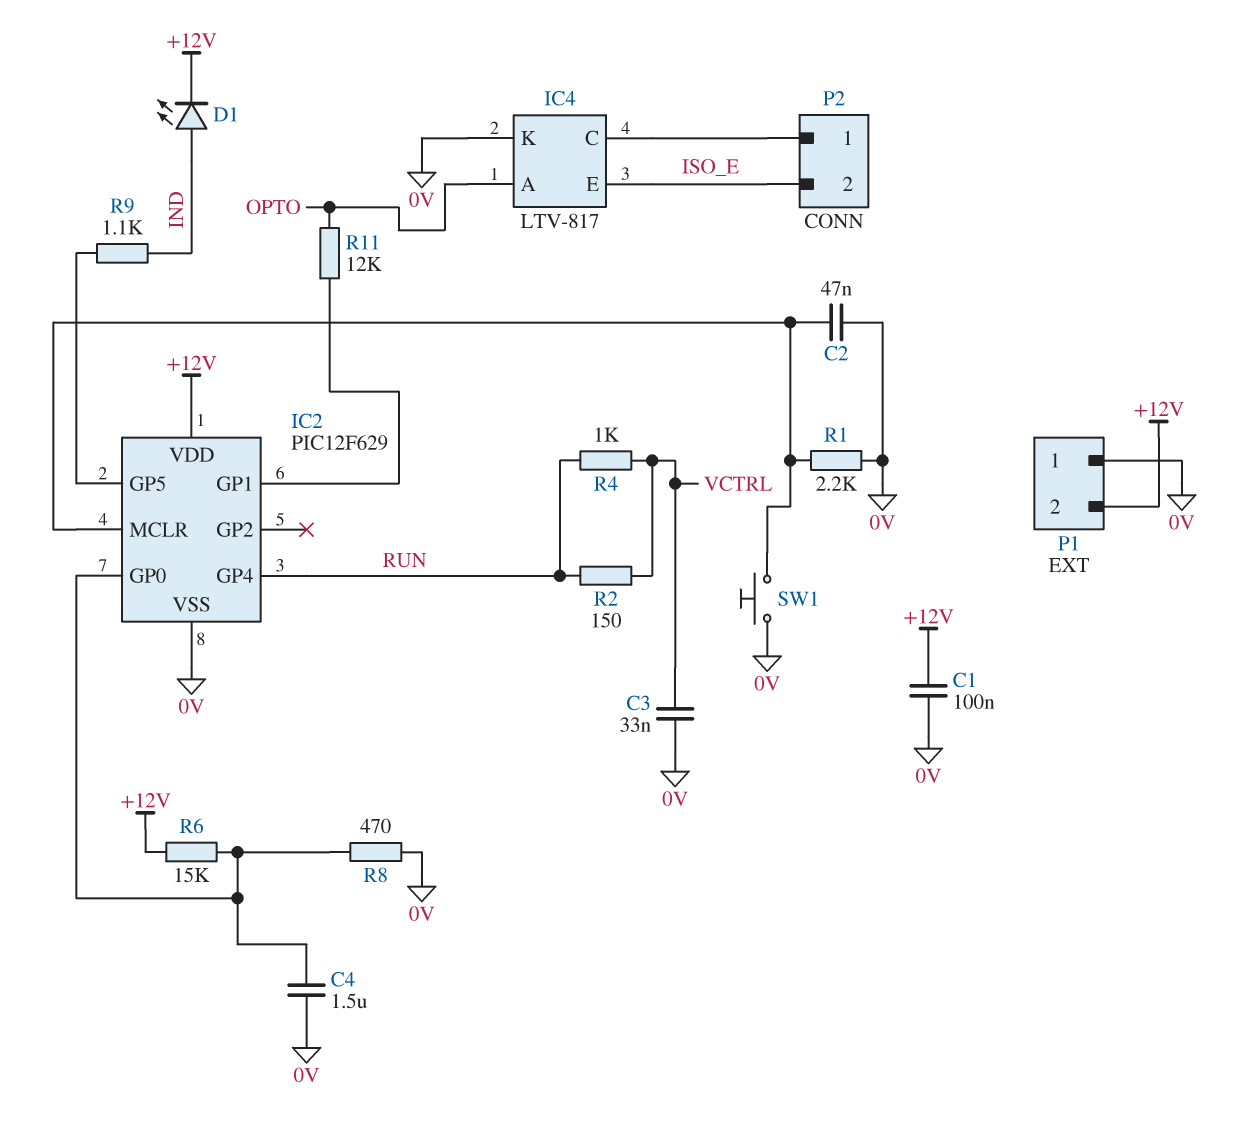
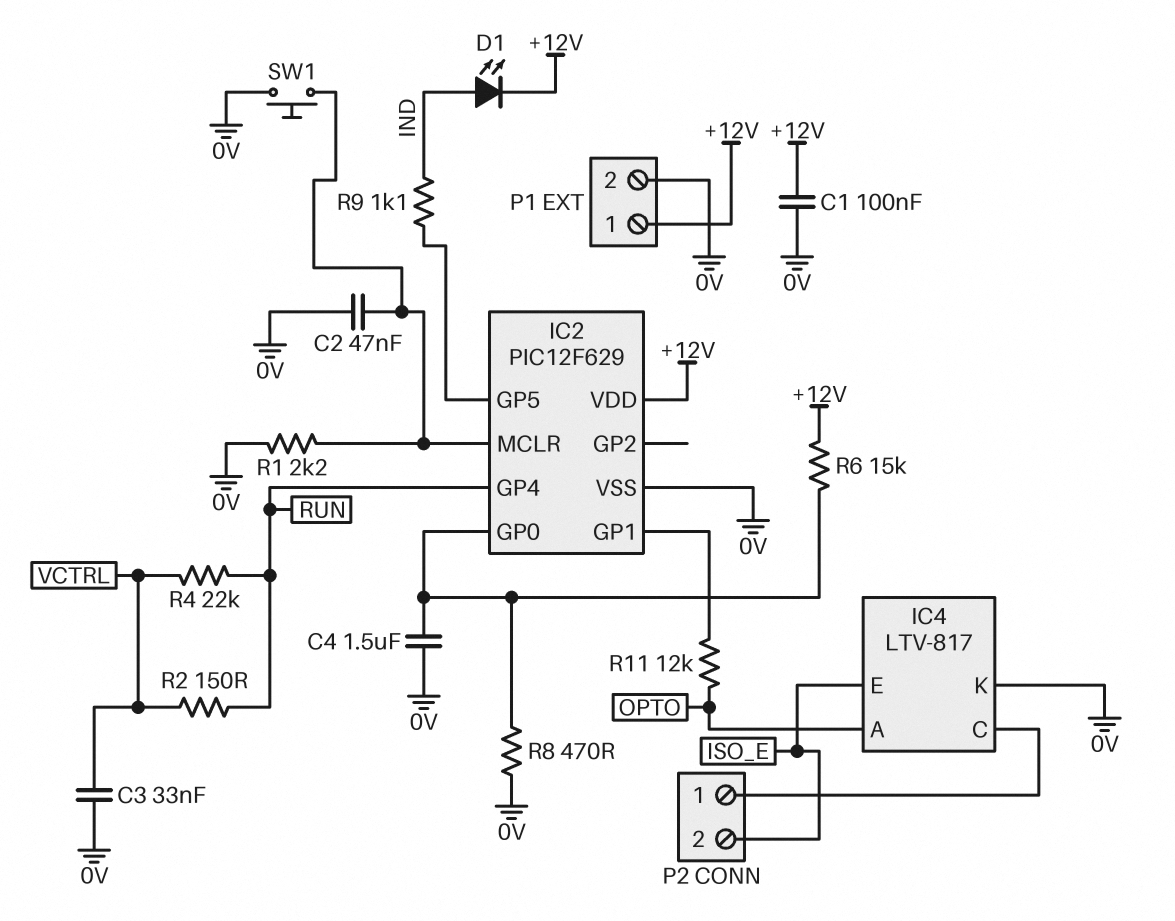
P1 pin 1: 0V -> +12V
P1 pin 2: +12V -> 0V
R4: 1k (RUN, VCTRL) -> 22k (RUN, VCTRL)

